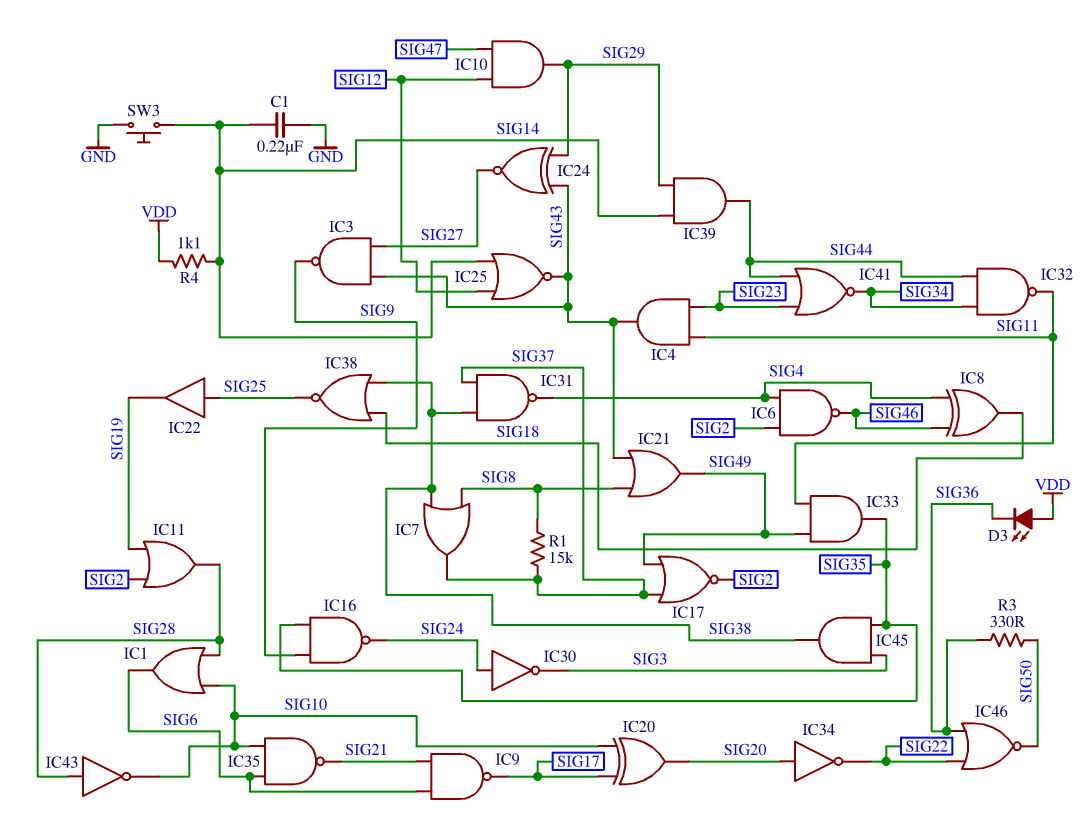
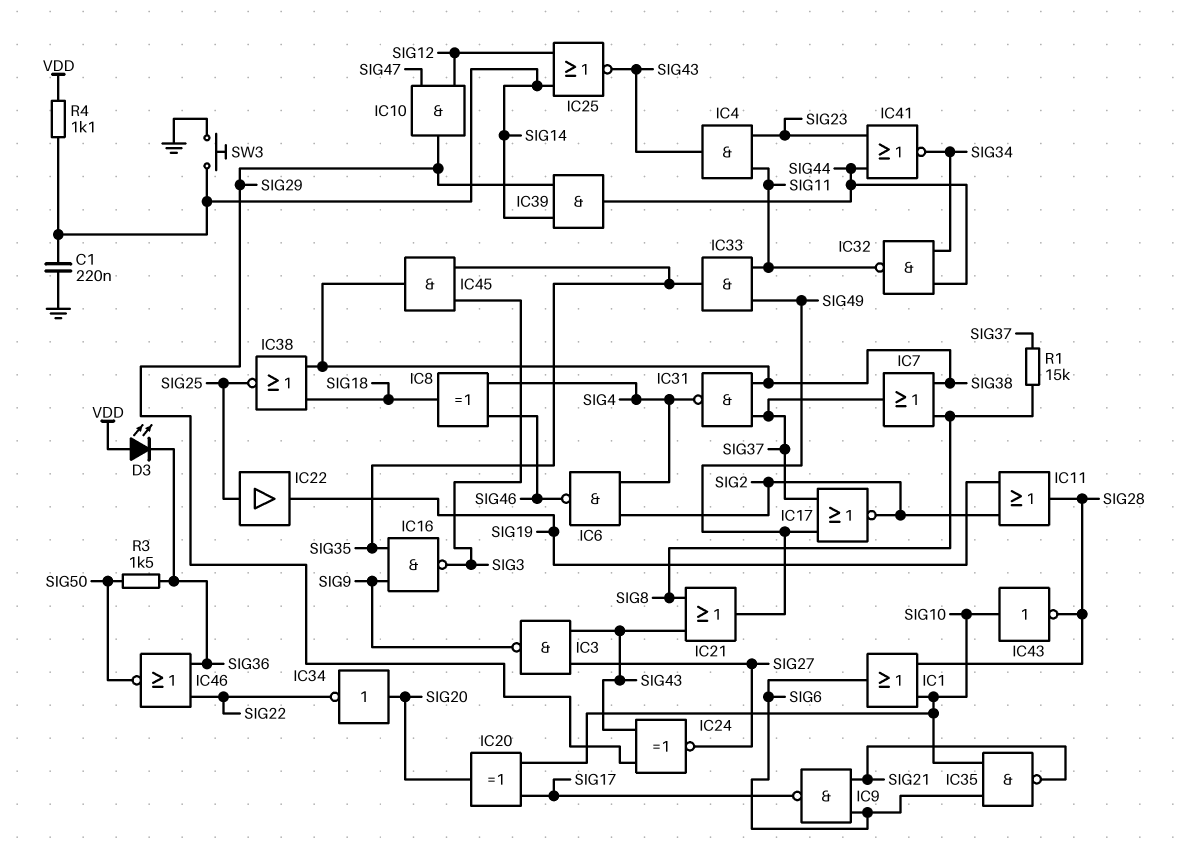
IC16: NAND (in SIG9, in SIG35, out SIG24) -> NAND (in SIG9, in SIG35, out SIG3)
IC30: NOT (in SIG24, out SIG3) -> none
IC43: NOT (in SIG28, out SIG10) -> NOT (in SIG10, out SIG28)
R3: 330 (SIG36, SIG50) -> 1.5k (SIG36, SIG50)

